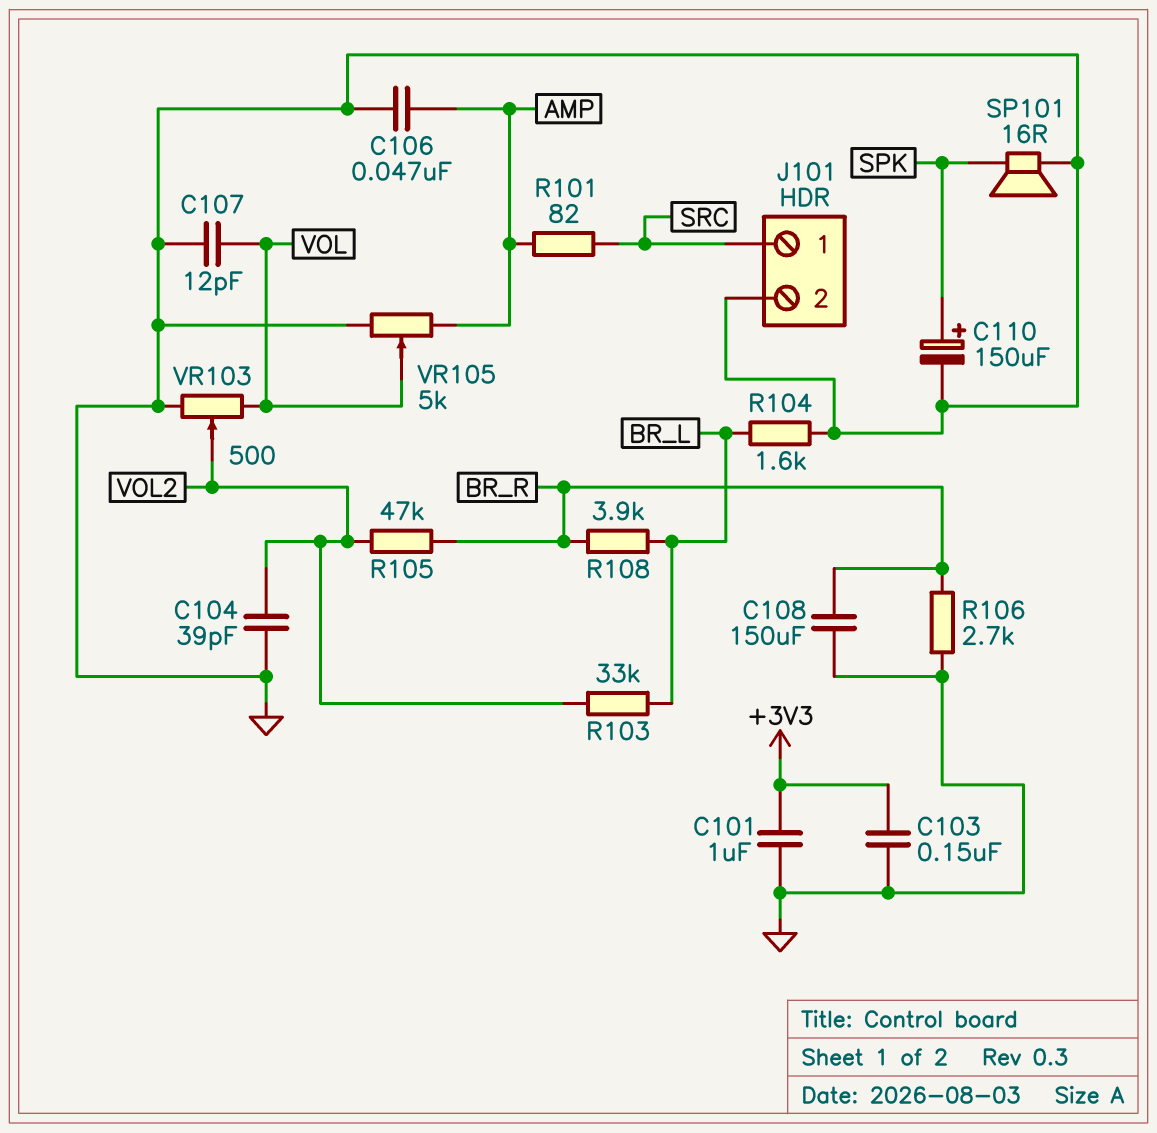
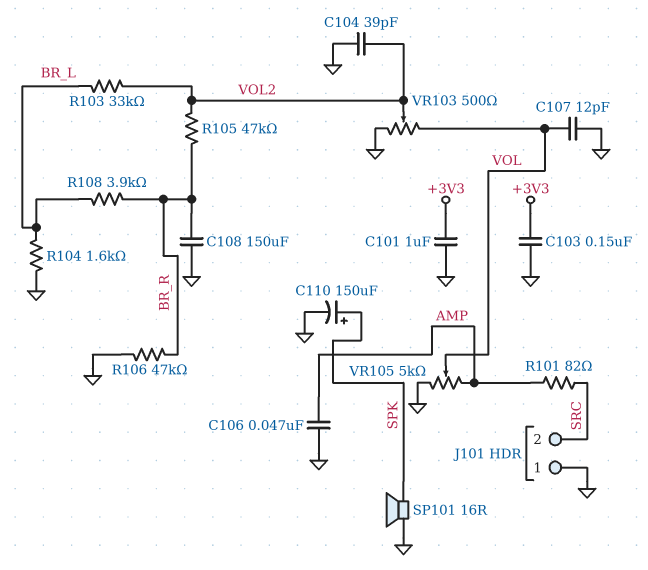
J101 pin 1: SRC -> GND
J101 pin 2: GND -> SRC
R106: 2.7k (BR_R, GND) -> 47k (BR_R, GND)

